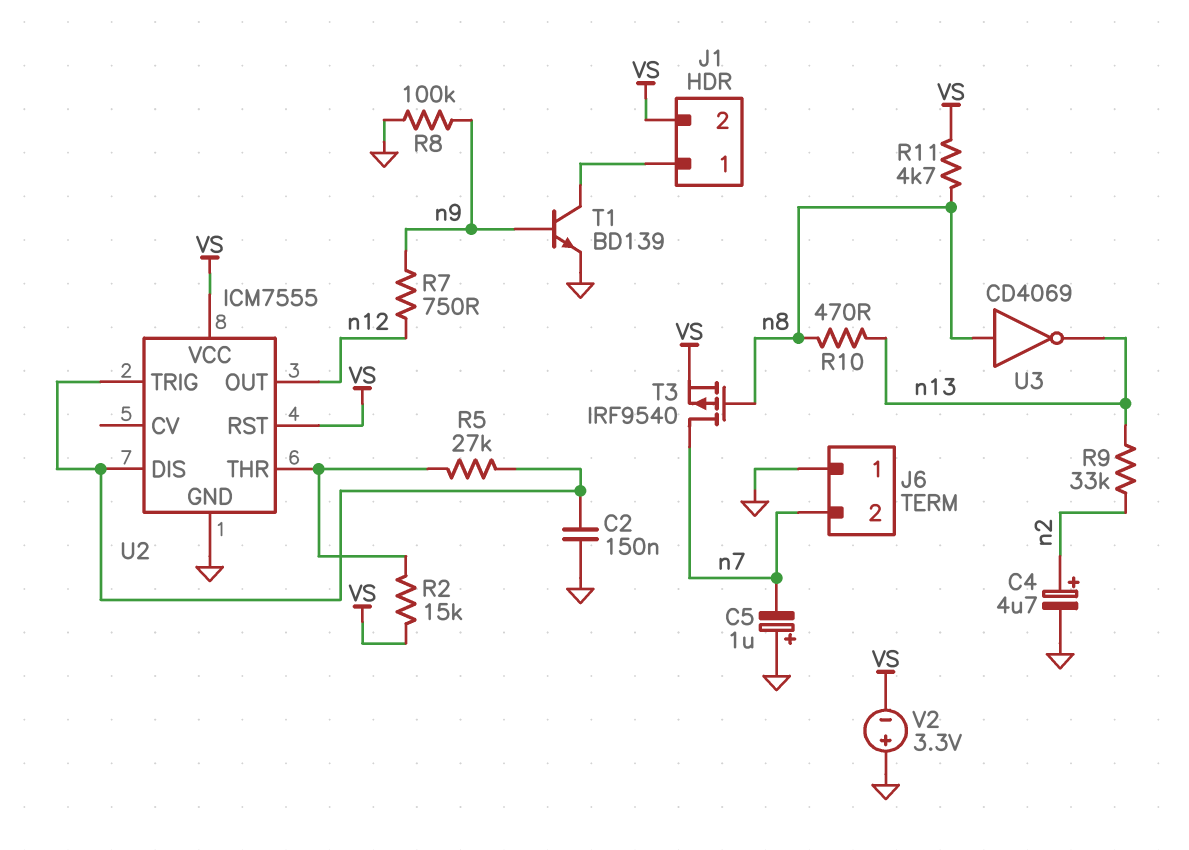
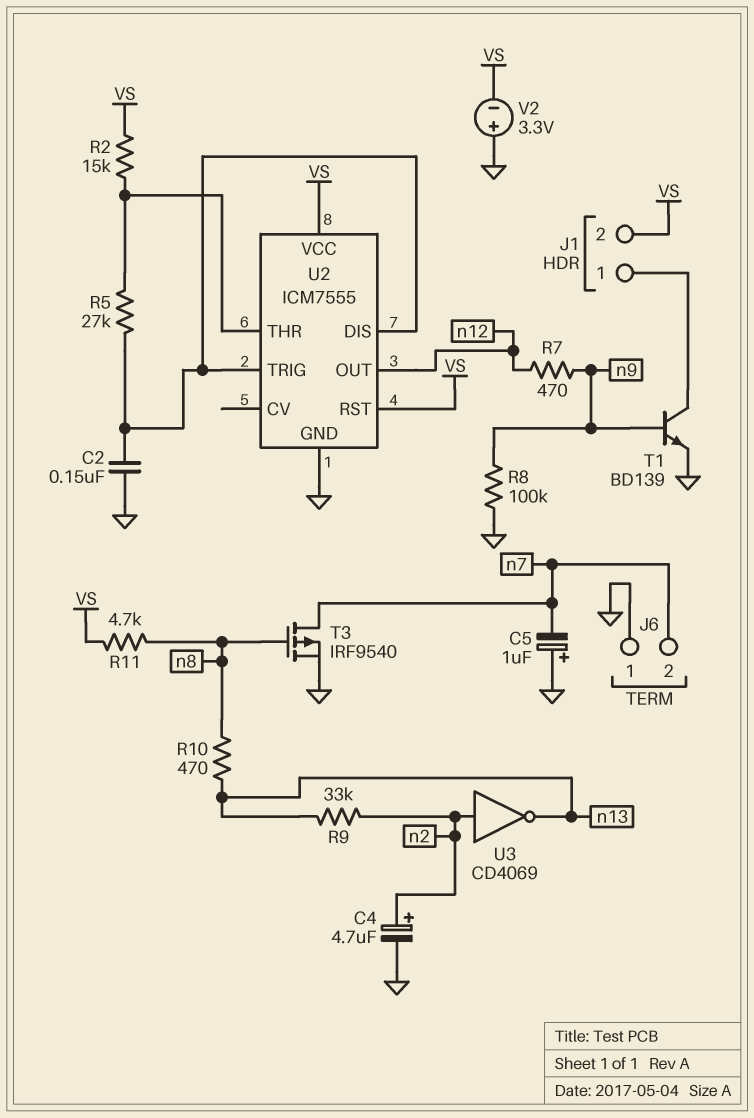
R7: 750 (n9, n12) -> 470 (n9, n12)
T3: PMOS IRF9540 (G n8, D n7, S VS) -> PMOS IRF9540 (G n8, D n7, S GND)
U3: NOT CD4069 (in n8, out n13) -> NOT CD4069 (in n2, out n13)

